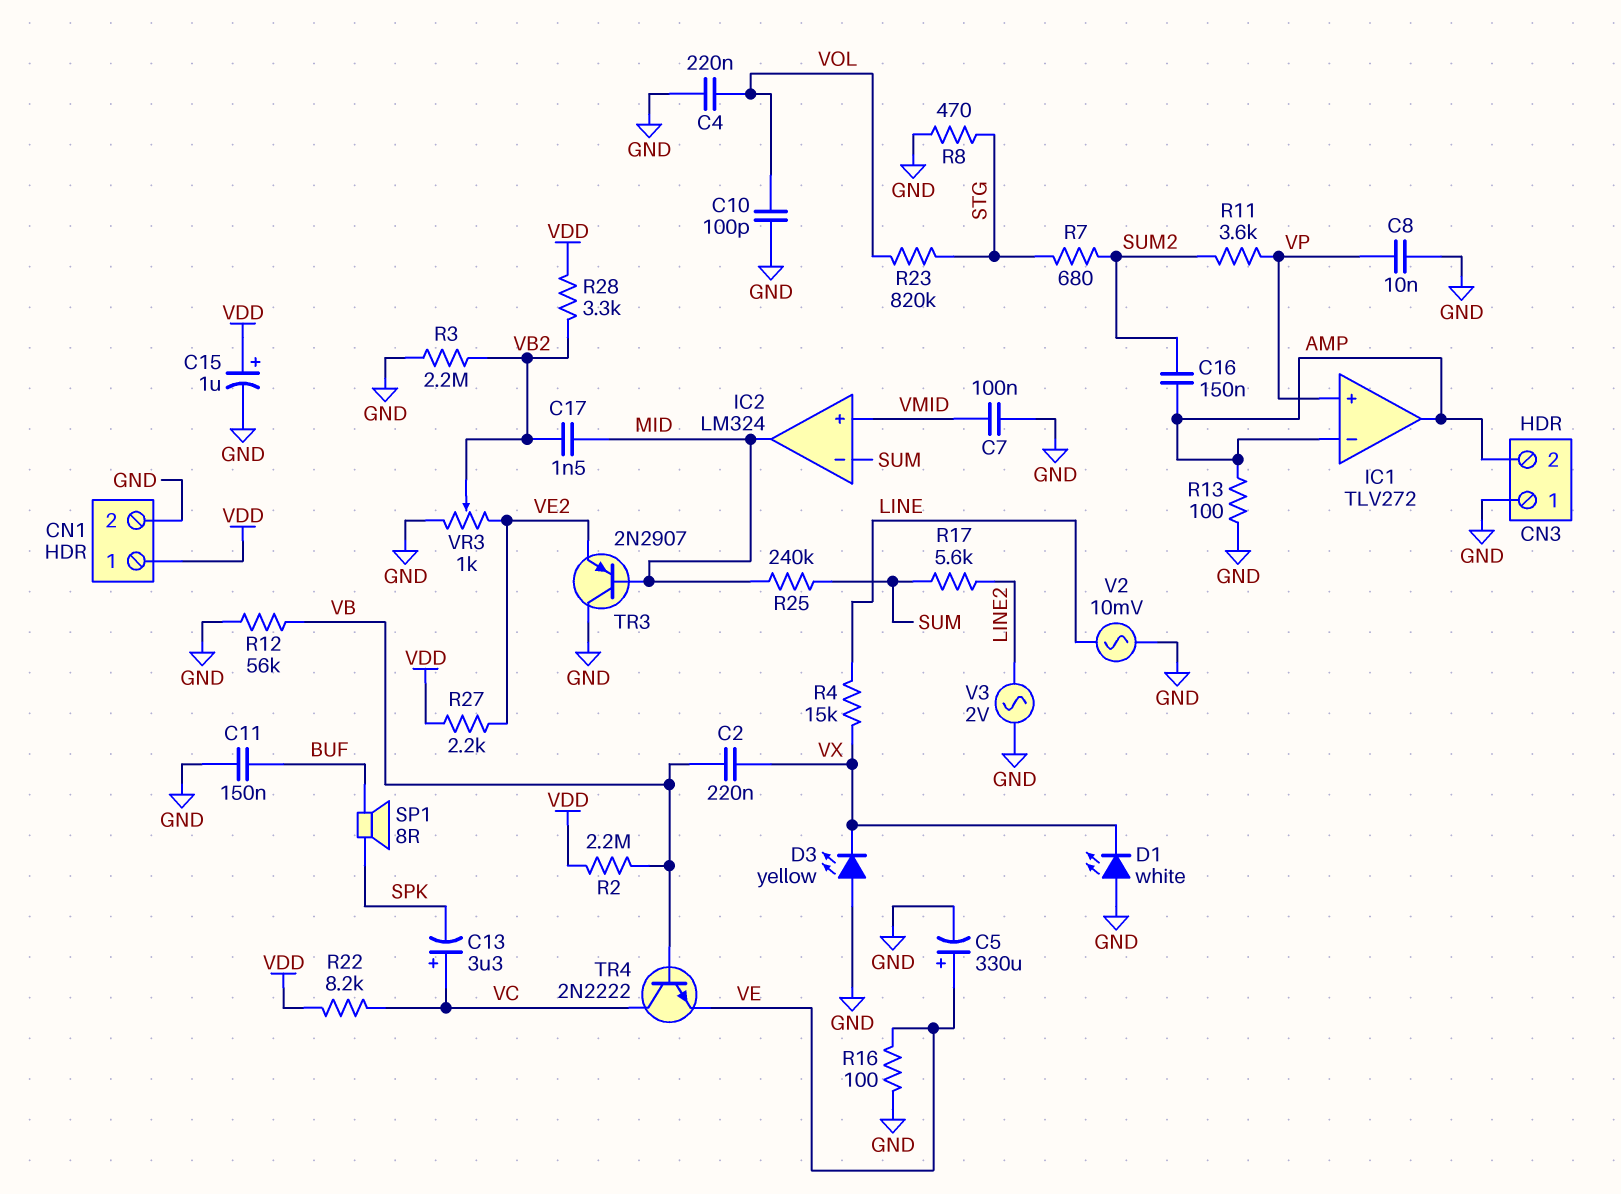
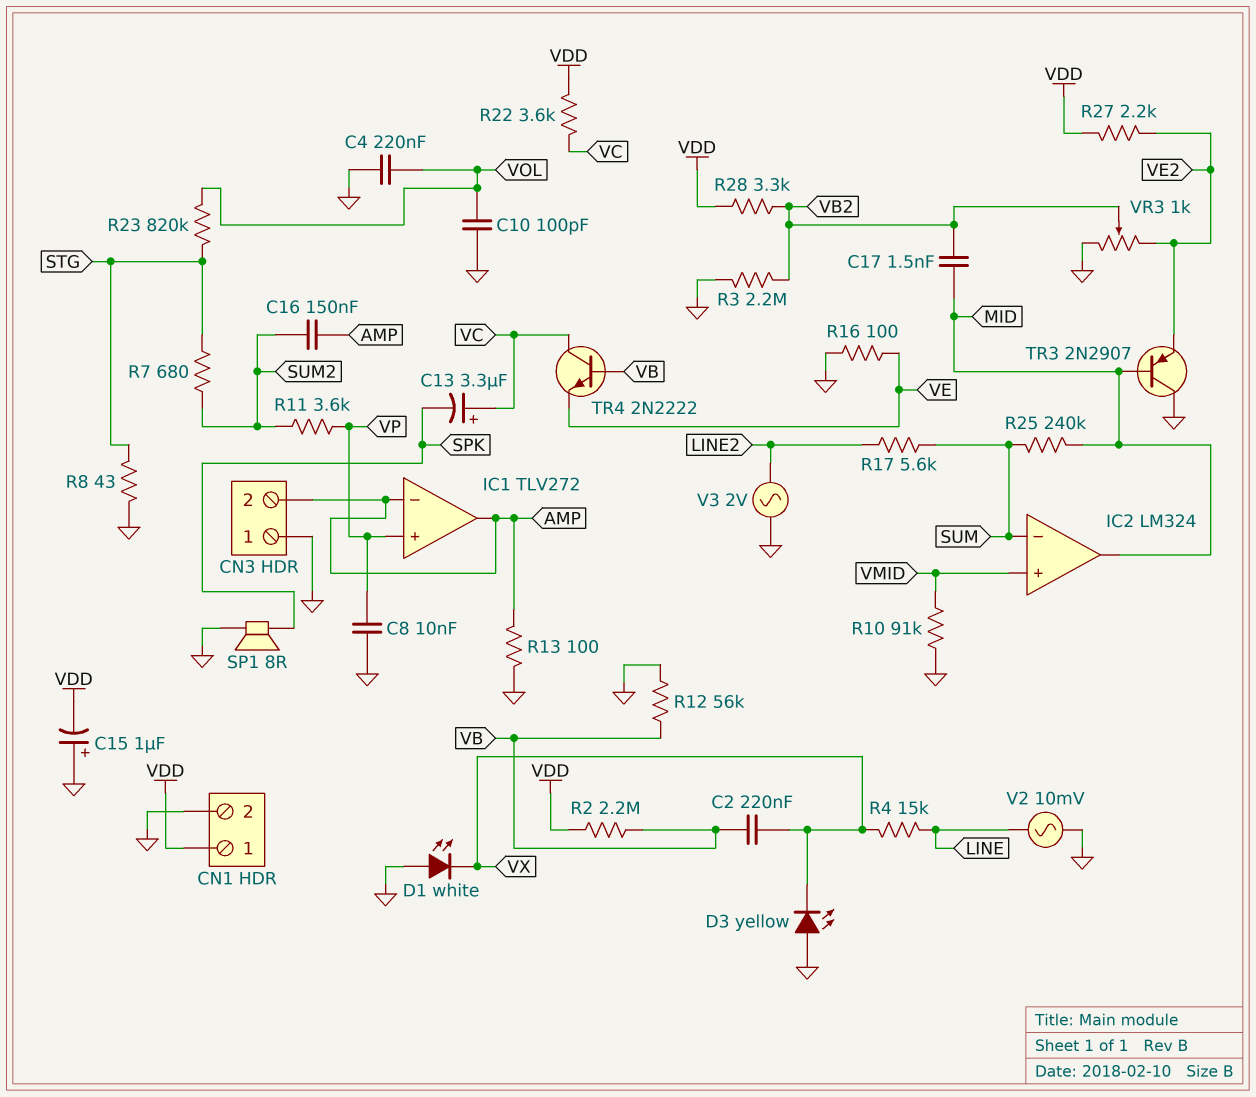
C5: 330uF (plus VE, minus GND) -> none
C7: 100nF (GND, VMID) -> none
C11: 150nF (BUF, GND) -> none
C15: 1uF (plus VDD, minus GND) -> 1uF (plus GND, minus VDD)
R8: 470 (GND, STG) -> 43 (GND, STG)
R10: none -> 91k (GND, VMID)
R22: 8.2k (VC, VDD) -> 3.6k (VC, VDD)
SP1: speaker 8R (BUF, SPK) -> speaker 8R (GND, SPK)

